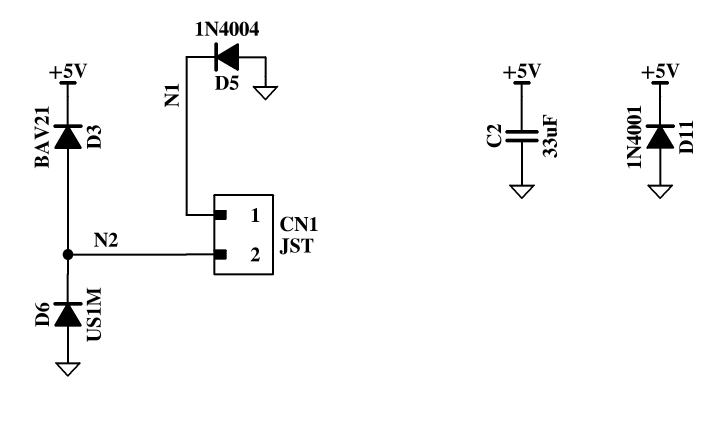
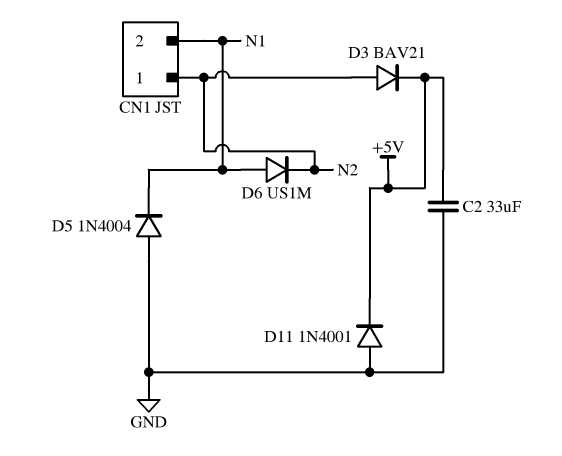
CN1 pin 1: N1 -> N2
CN1 pin 2: N2 -> N1
D6: diode US1M (A GND, K N2) -> diode US1M (A N1, K N2)

